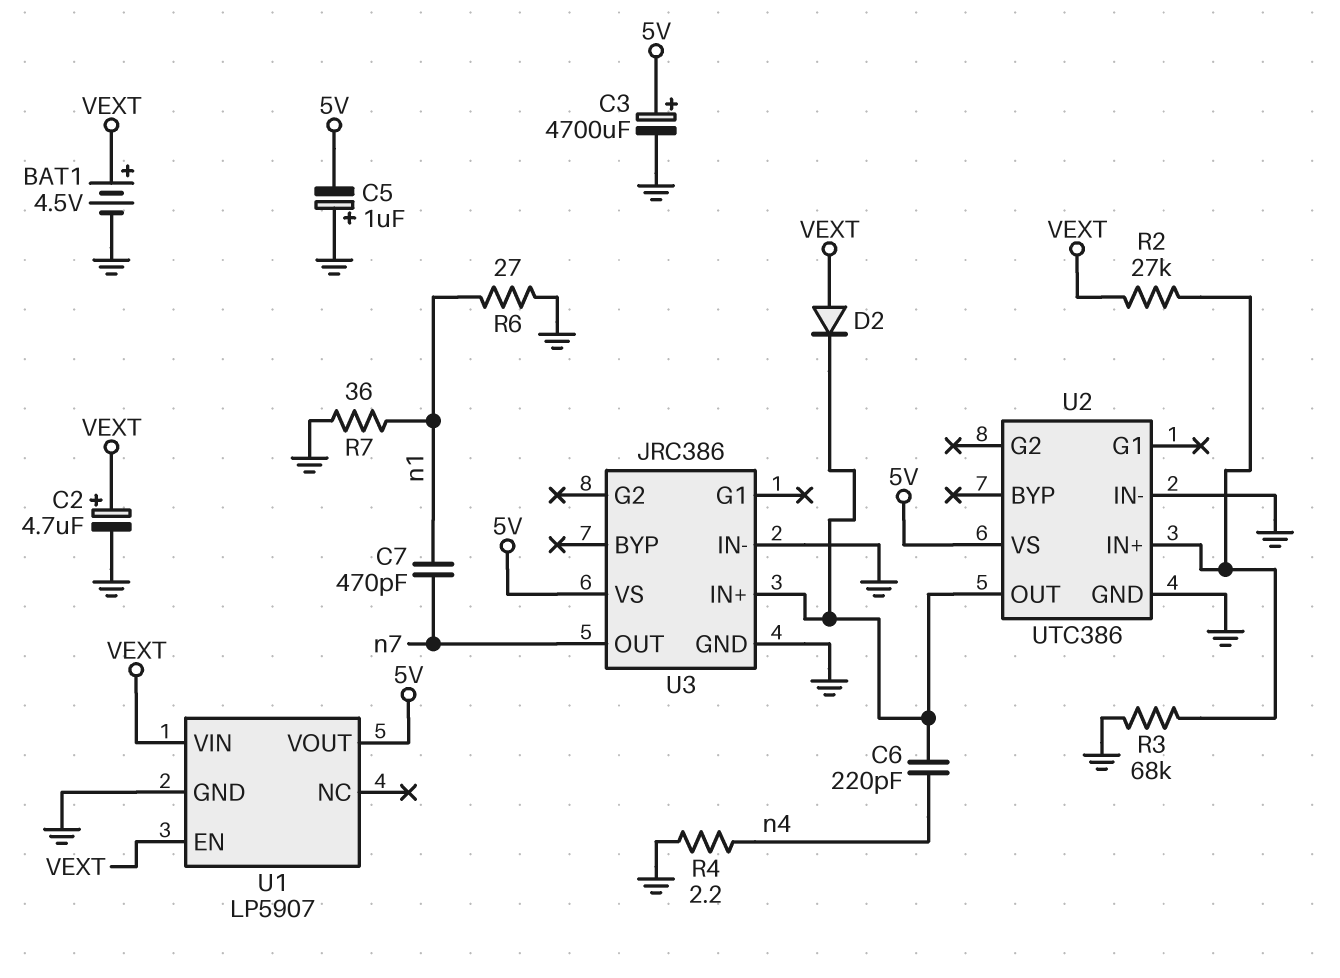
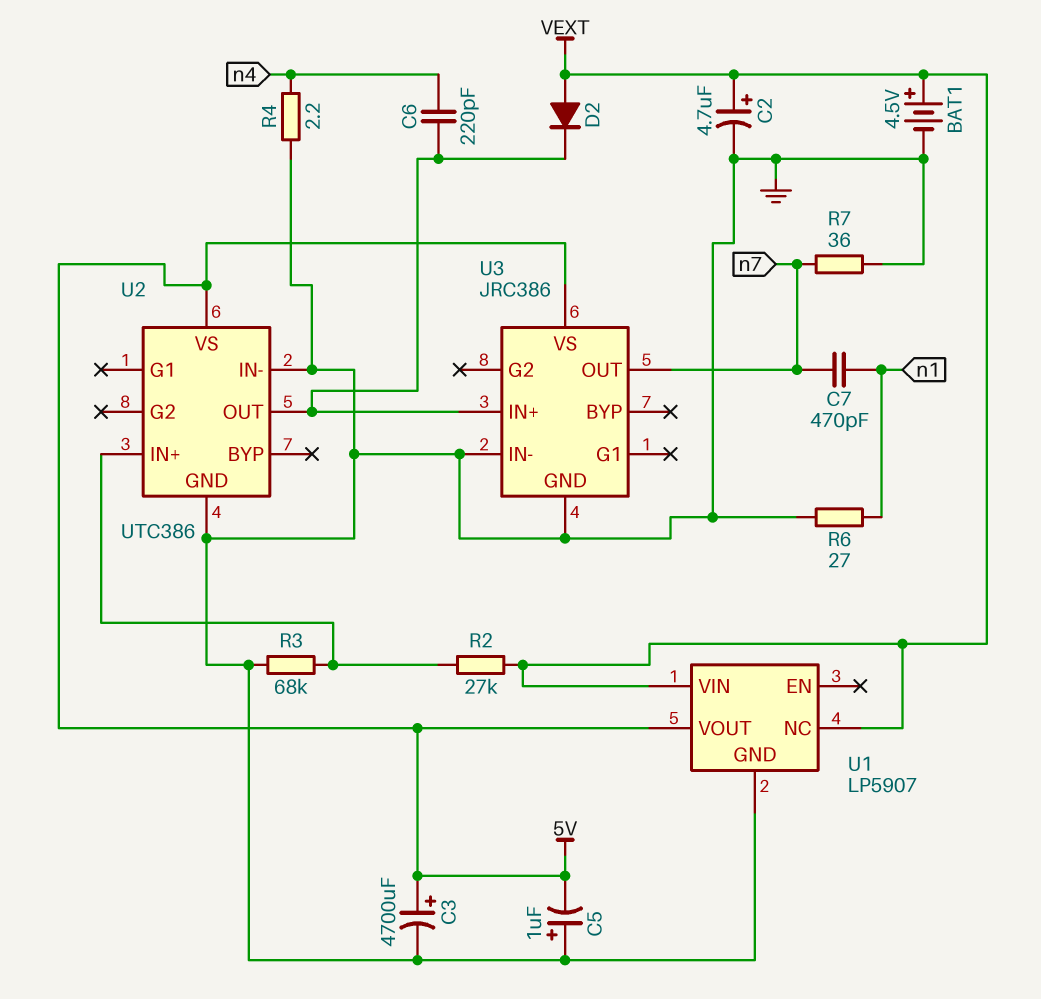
R7: 36 (GND, n1) -> 36 (GND, n7)
U1 pin EN: VEXT -> none
U1 pin NC: none -> VEXT

